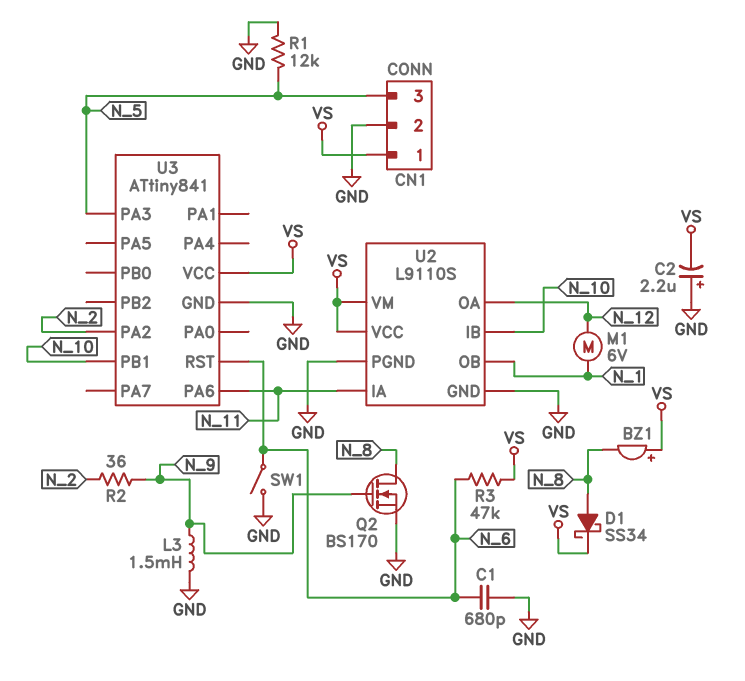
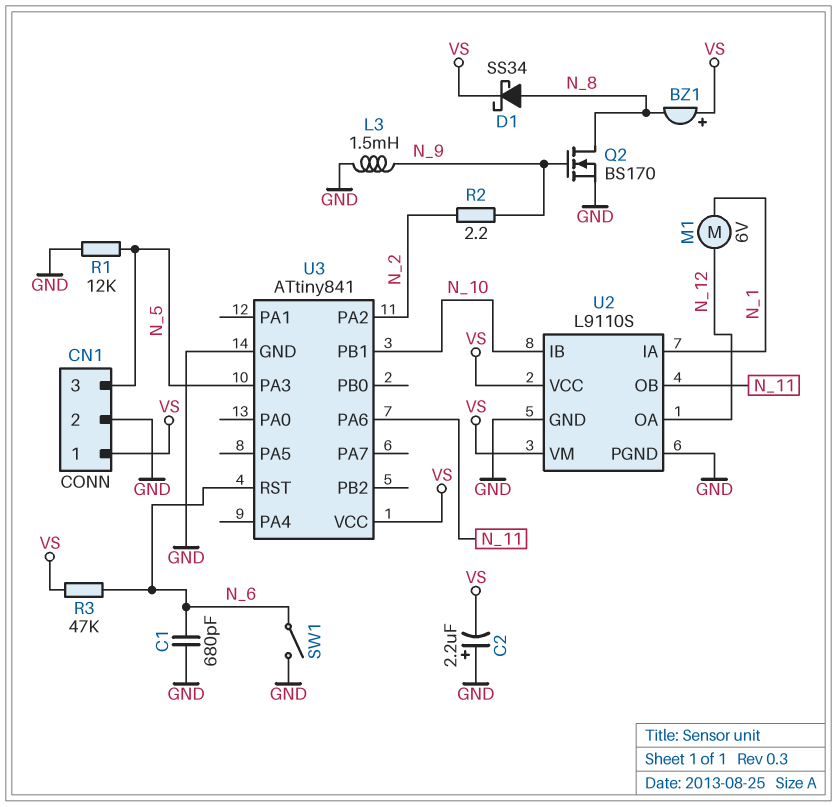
R2: 36 (N_2, N_9) -> 2.2 (N_2, N_9)
U2 pin IA: N_11 -> N_1
U2 pin OB: N_1 -> N_11

